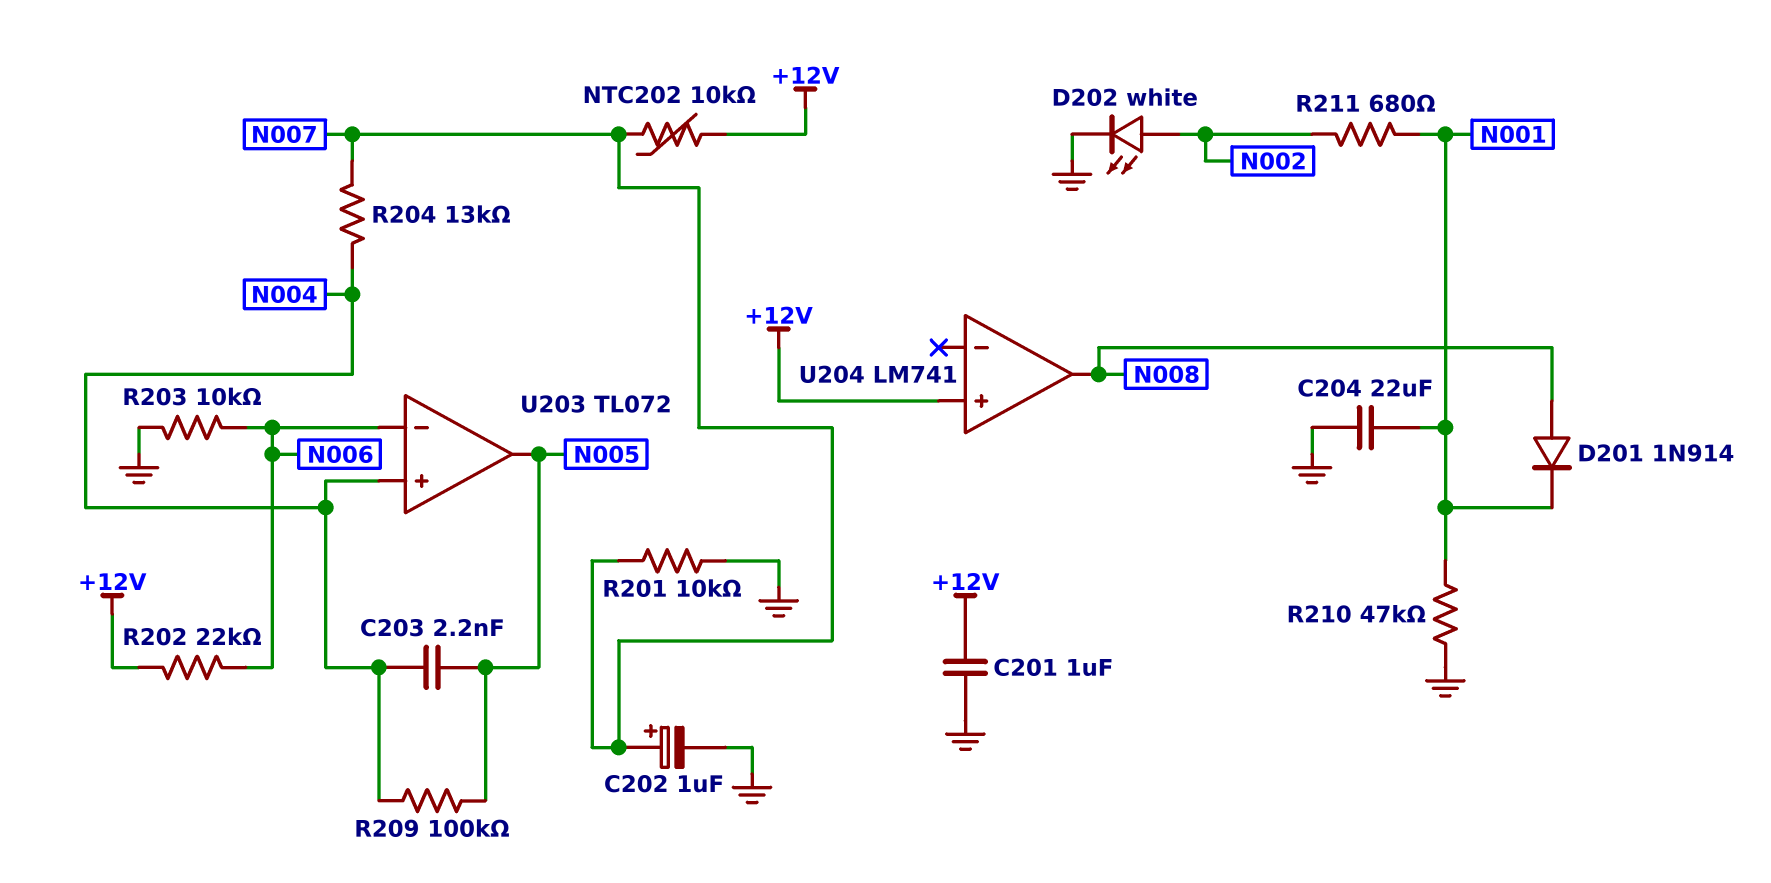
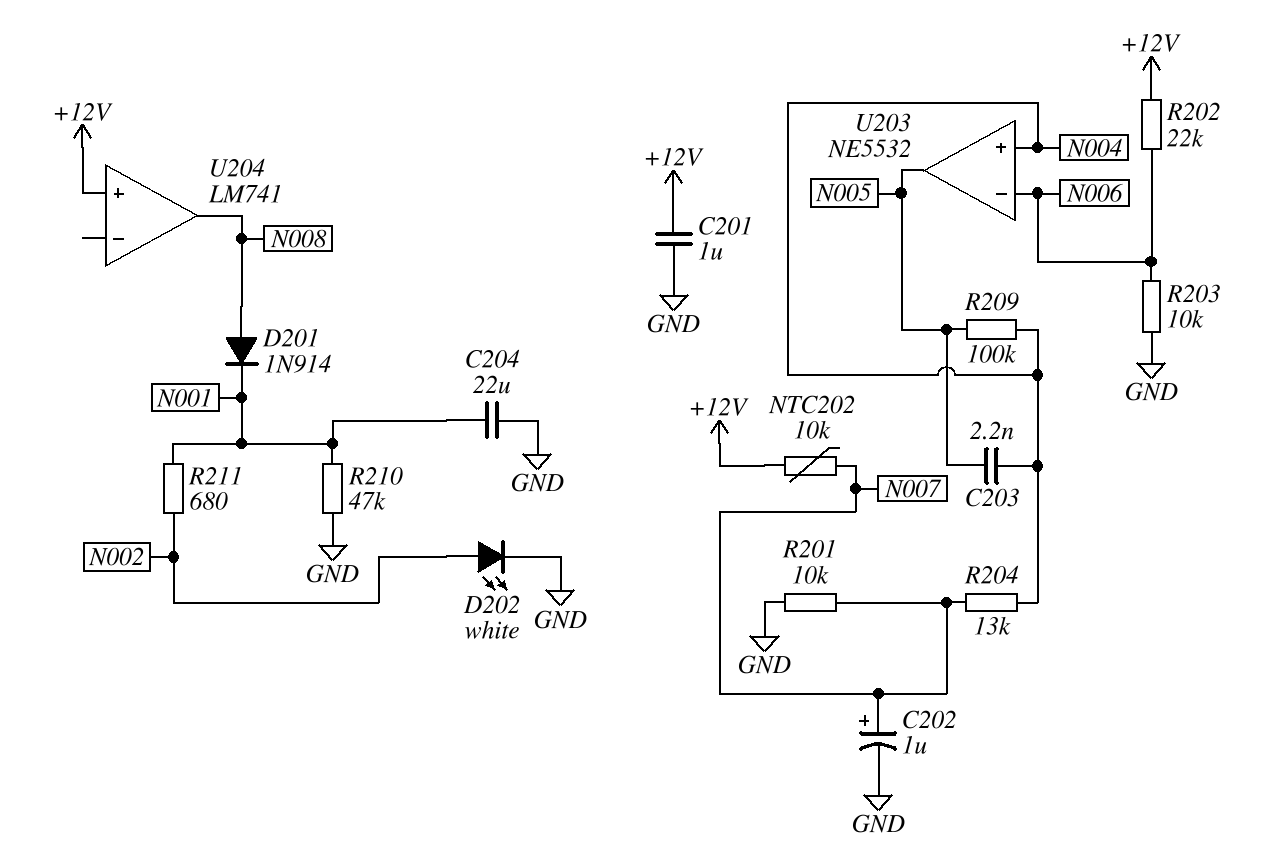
U203: TL072 -> NE5532

